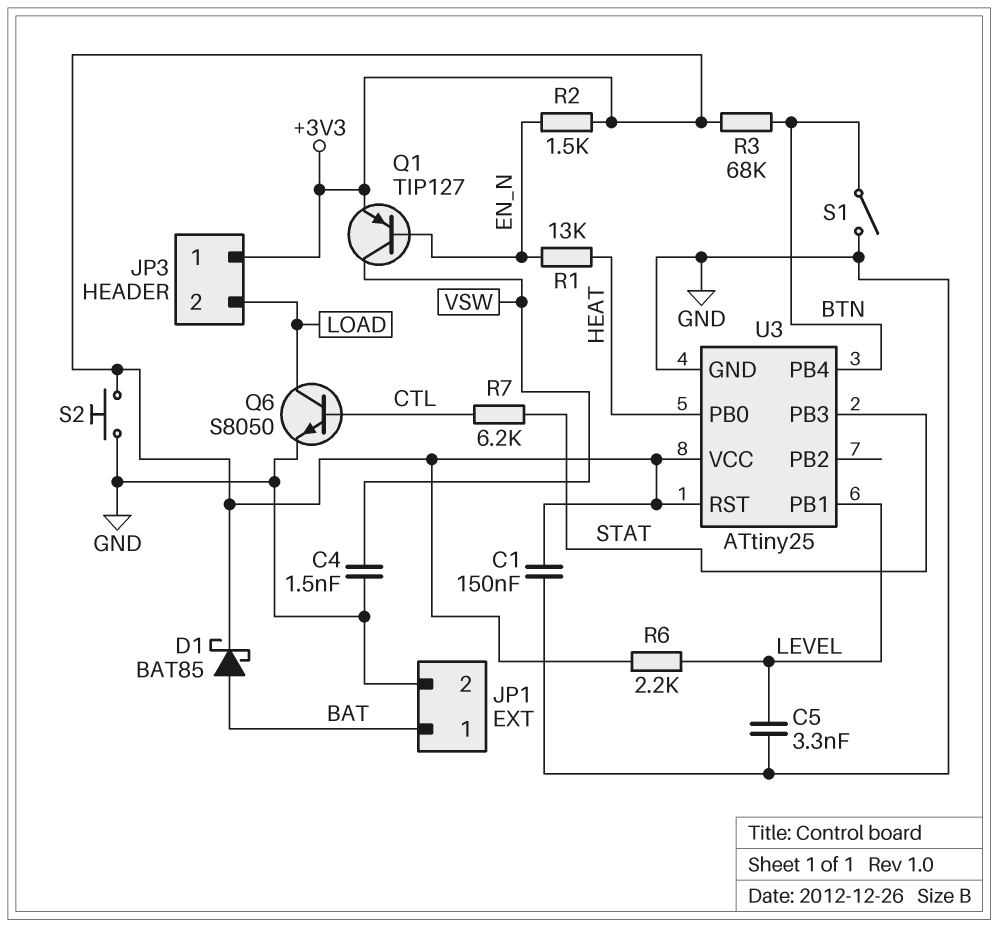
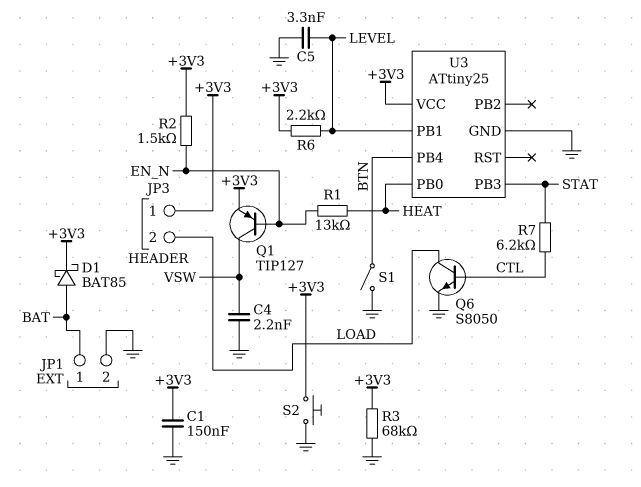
C4: 1.5nF (GND, VSW) -> 2.2nF (GND, VSW)
R3: 68k (+3V3, BTN) -> 68k (+3V3, GND)
U3 pin RST: +3V3 -> none

